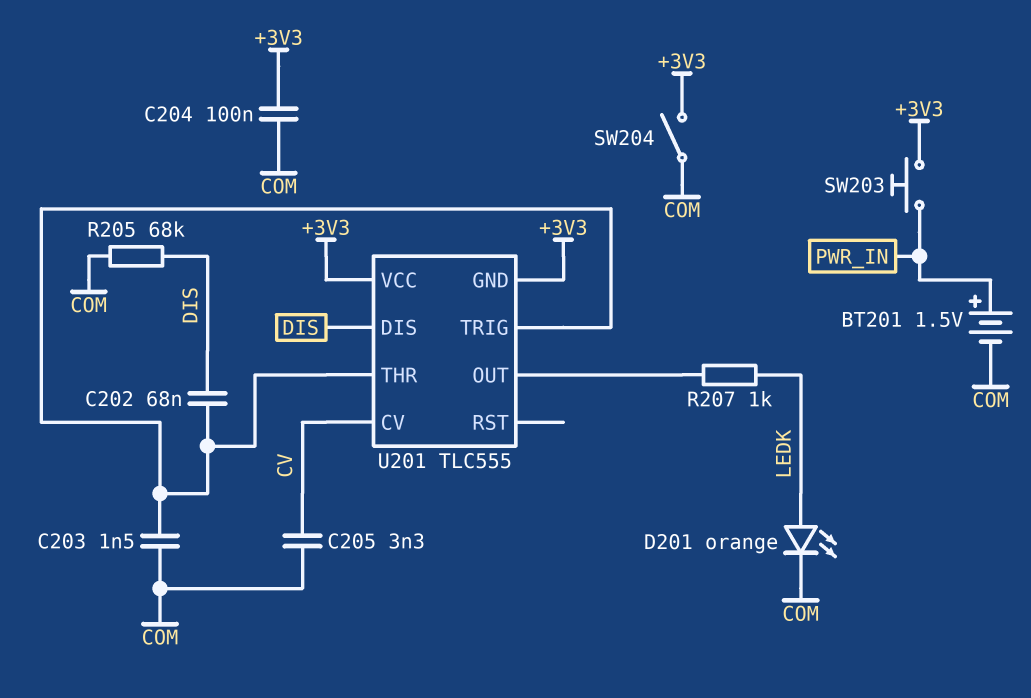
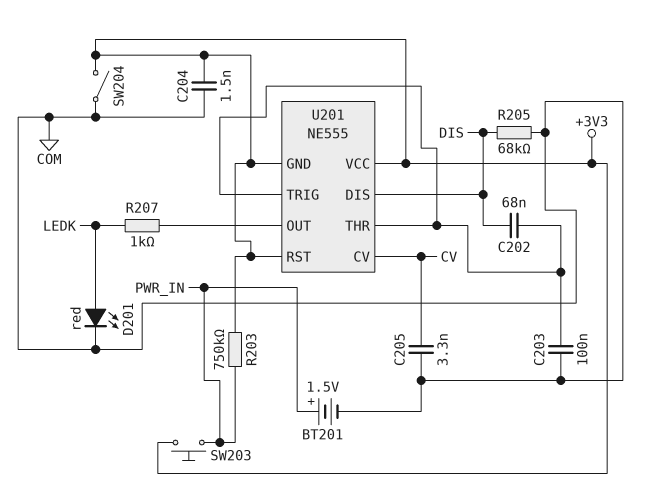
C203: 1.5nF (COM, U201/THR) -> 100nF (COM, U201/THR)
C204: 100nF (+3V3, COM) -> 1.5nF (+3V3, COM)
D201: LED orange (A LEDK, K COM) -> LED red (A LEDK, K COM)
R203: none -> 750k (+3V3, PWR_IN)
U201: TLC555 -> NE555
U201 pin RST: none -> +3V3

